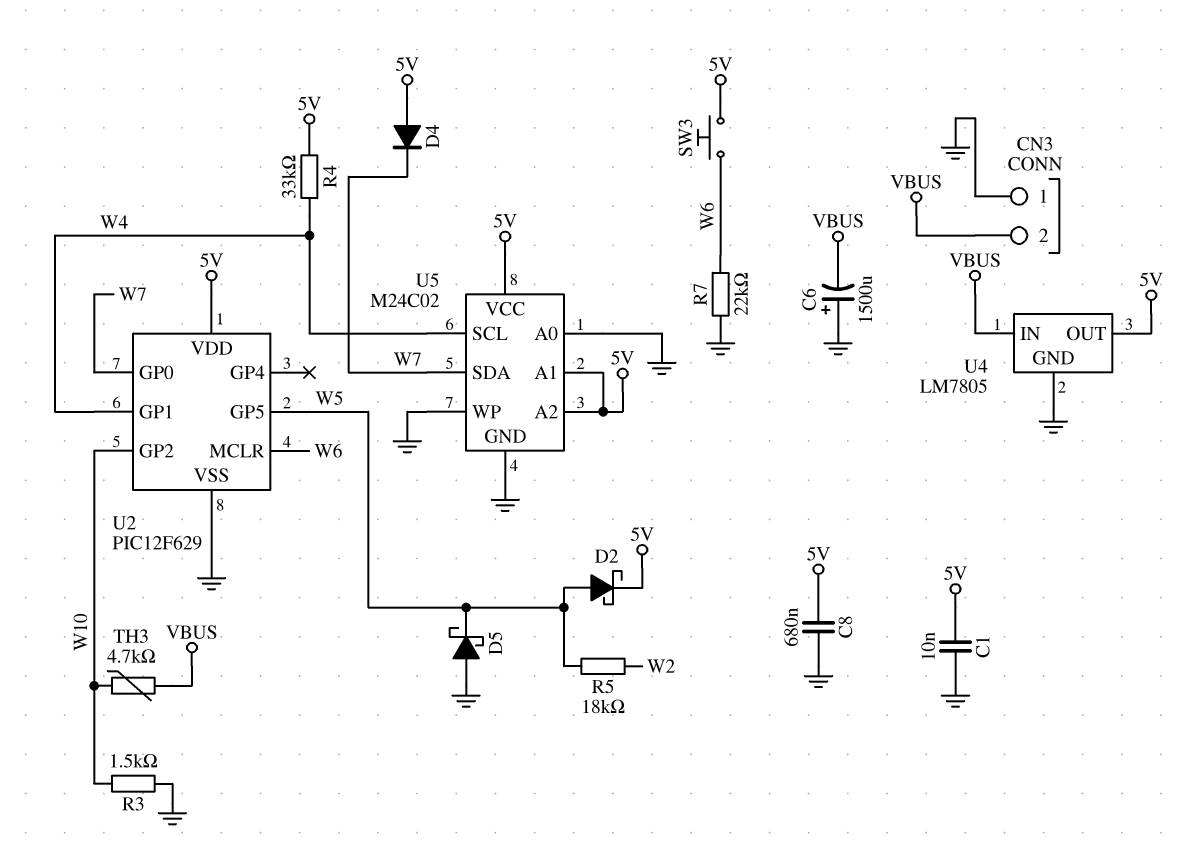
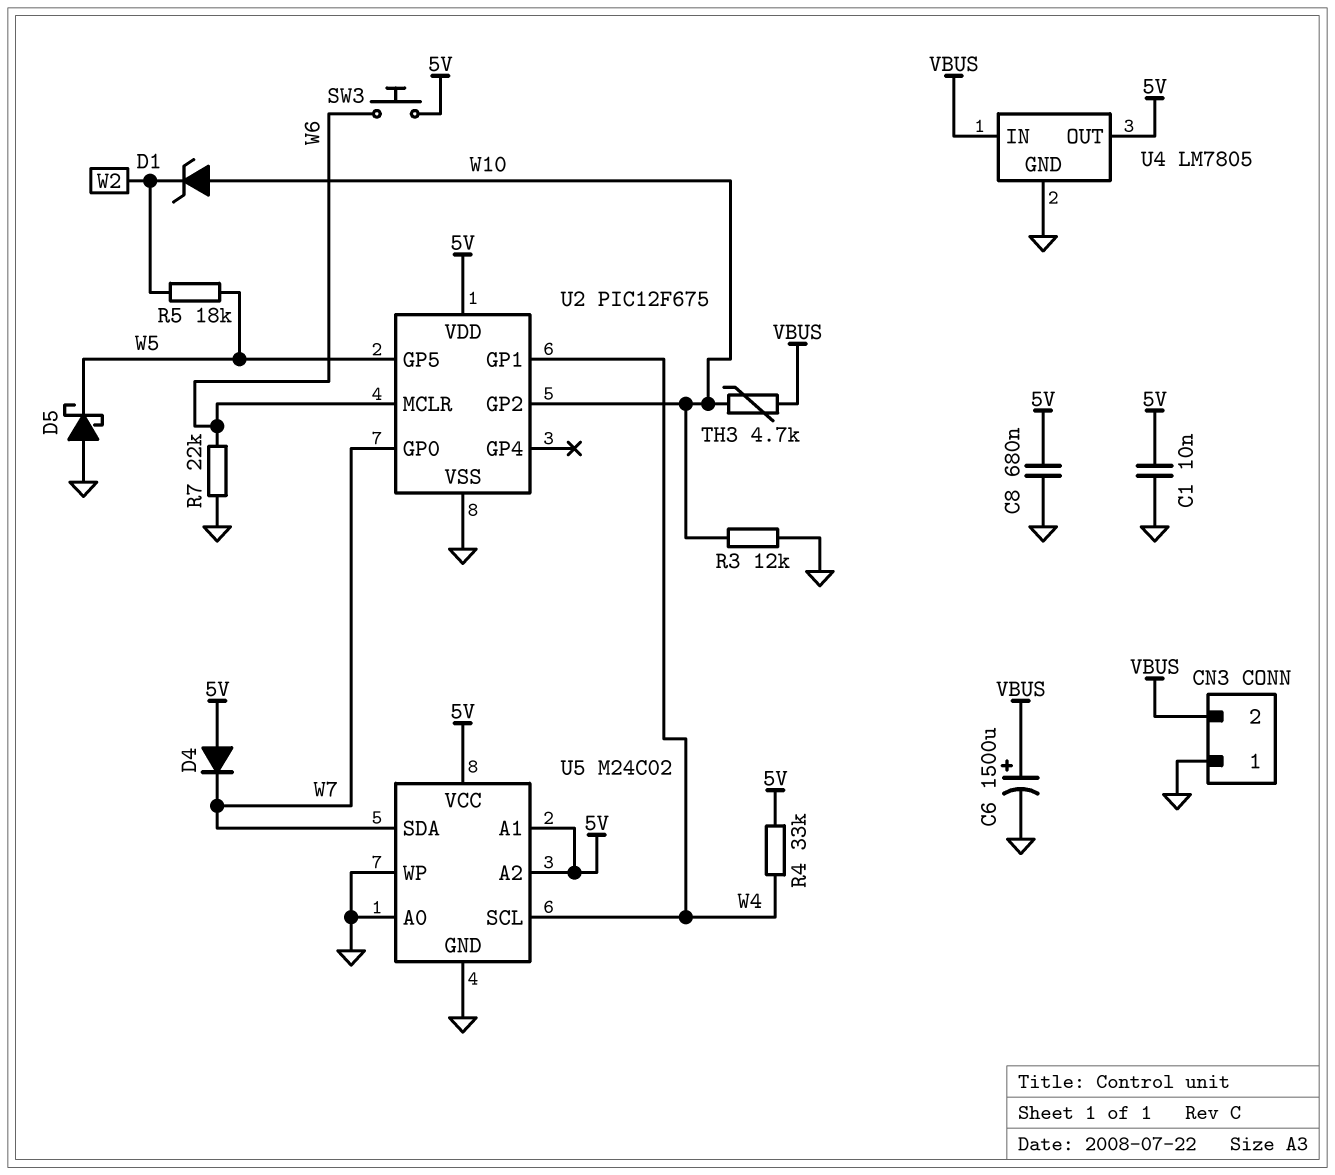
C6: 1500uF (plus GND, minus VBUS) -> 1500uF (plus VBUS, minus GND)
D1: none -> zener (A W10, K W2)
D2: schottky (A W5, K 5V) -> none
R3: 1.5k (GND, W10) -> 12k (GND, W10)
U2: PIC12F629 -> PIC12F675

